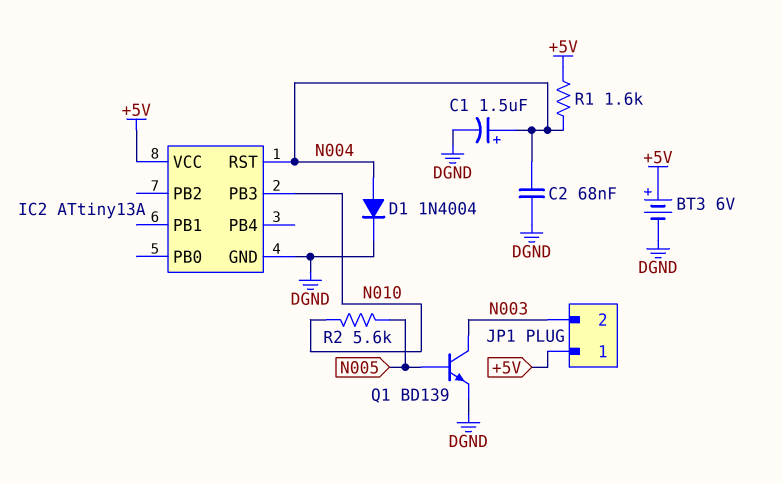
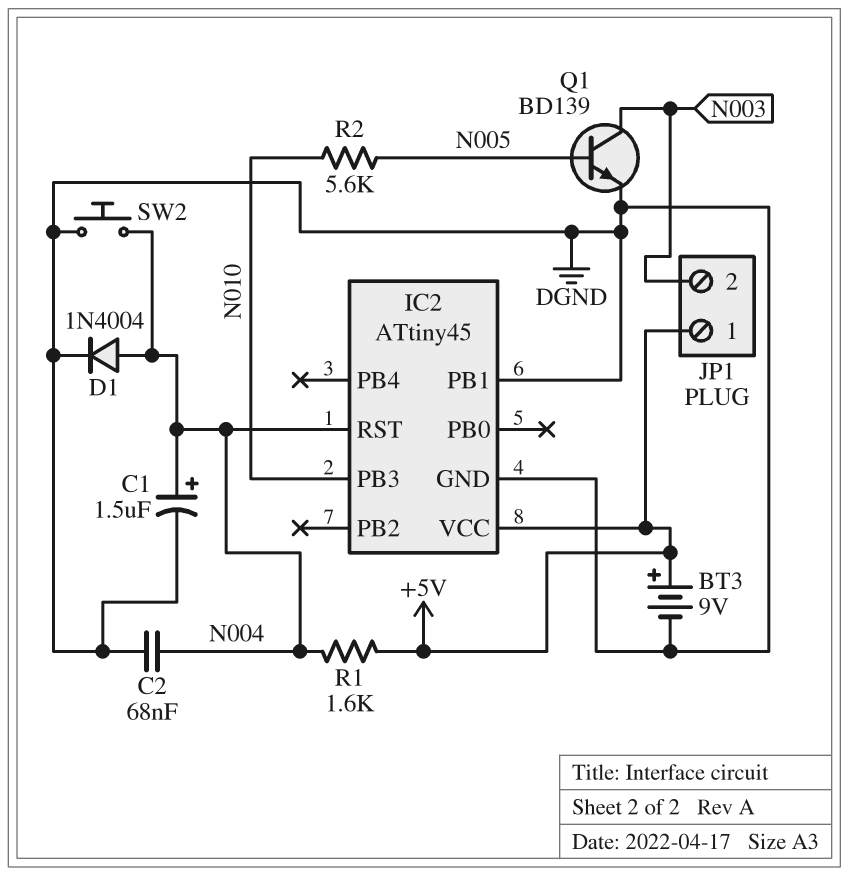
BT3: 6V (plus +5V, minus DGND) -> 9V (plus +5V, minus DGND)
IC2: ATtiny13A -> ATtiny45
IC2 pin PB1: none -> DGND
SW2: none -> button (DGND, N004)

